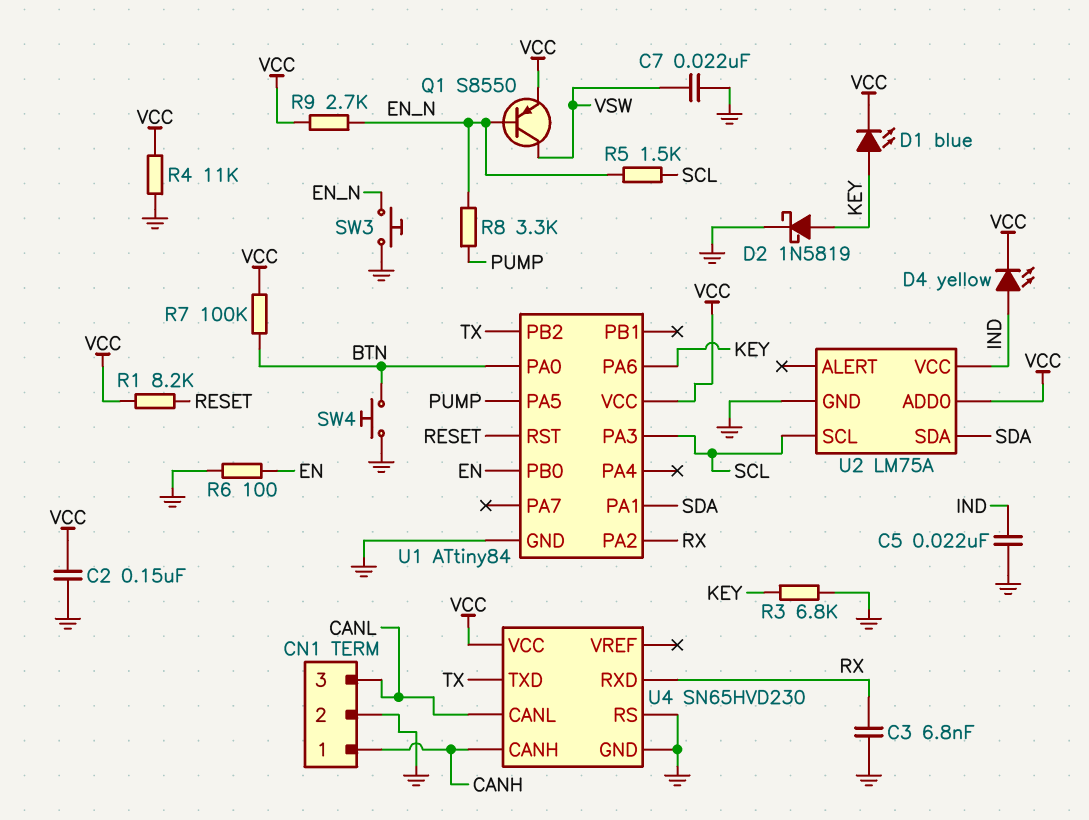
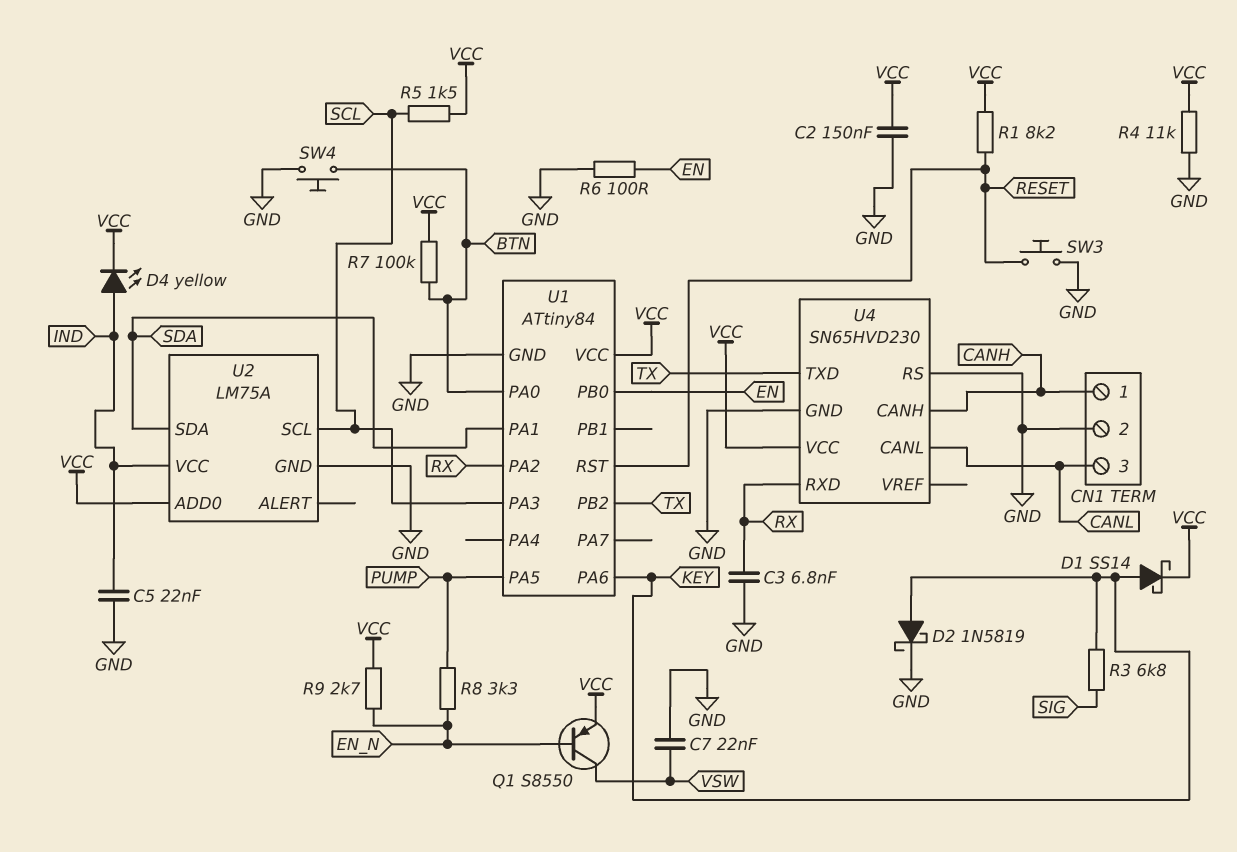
D1: LED blue (A KEY, K VCC) -> schottky SS14 (A KEY, K VCC)
R3: 6.8k (GND, KEY) -> 6.8k (KEY, SIG)
R5: 1.5k (EN_N, SCL) -> 1.5k (SCL, VCC)
SW3: button (EN_N, GND) -> button (GND, RESET)

